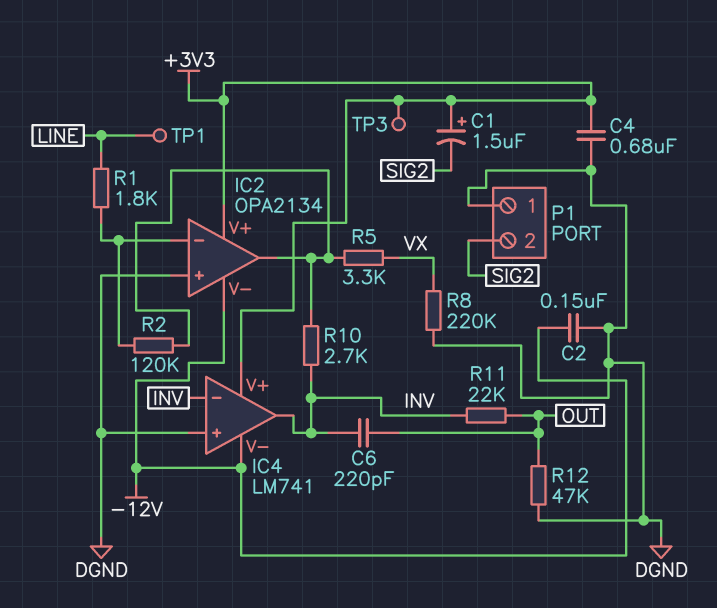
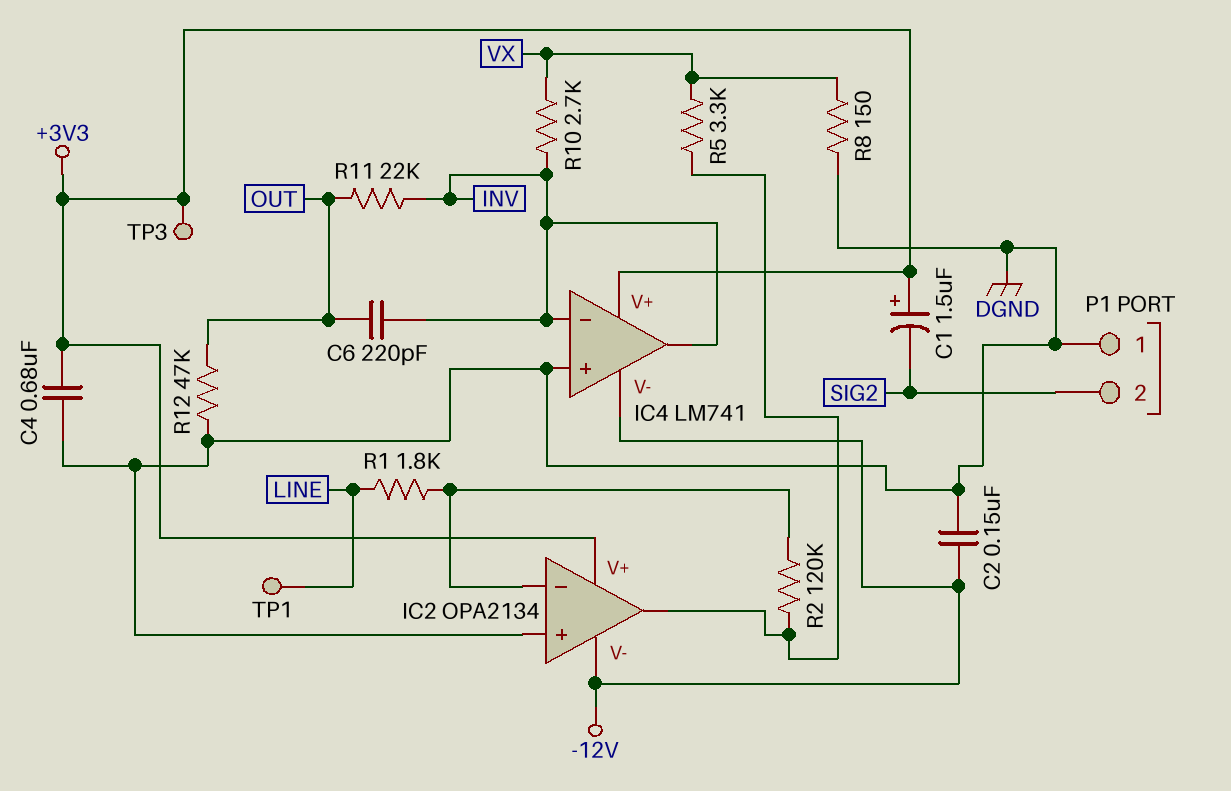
R8: 220k (DGND, VX) -> 150 (DGND, VX)
R10: 2.7k (IC2/out, INV) -> 2.7k (INV, VX)

